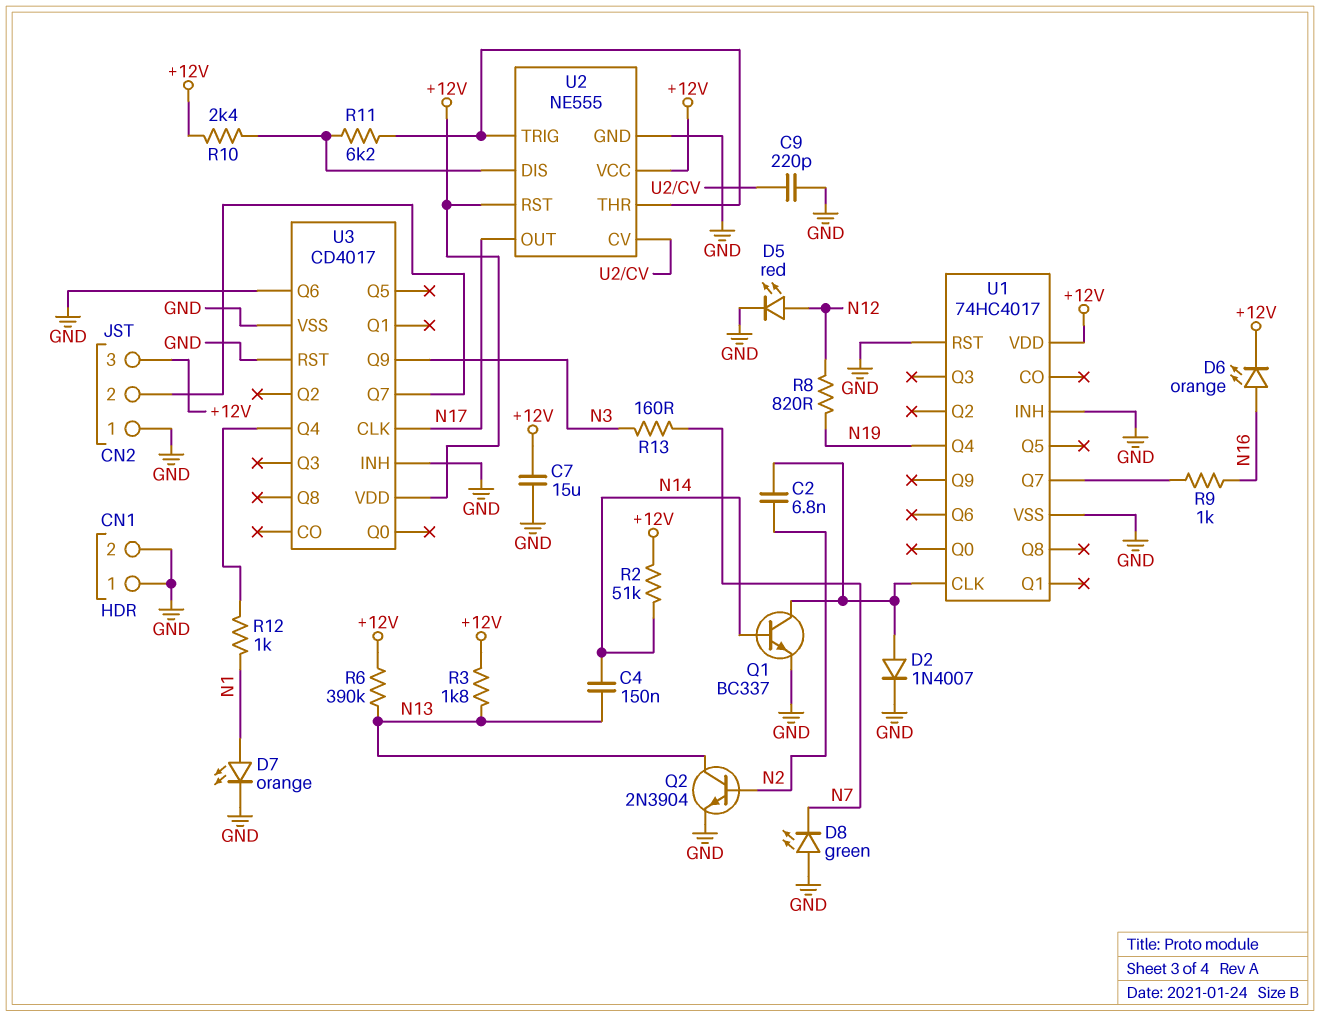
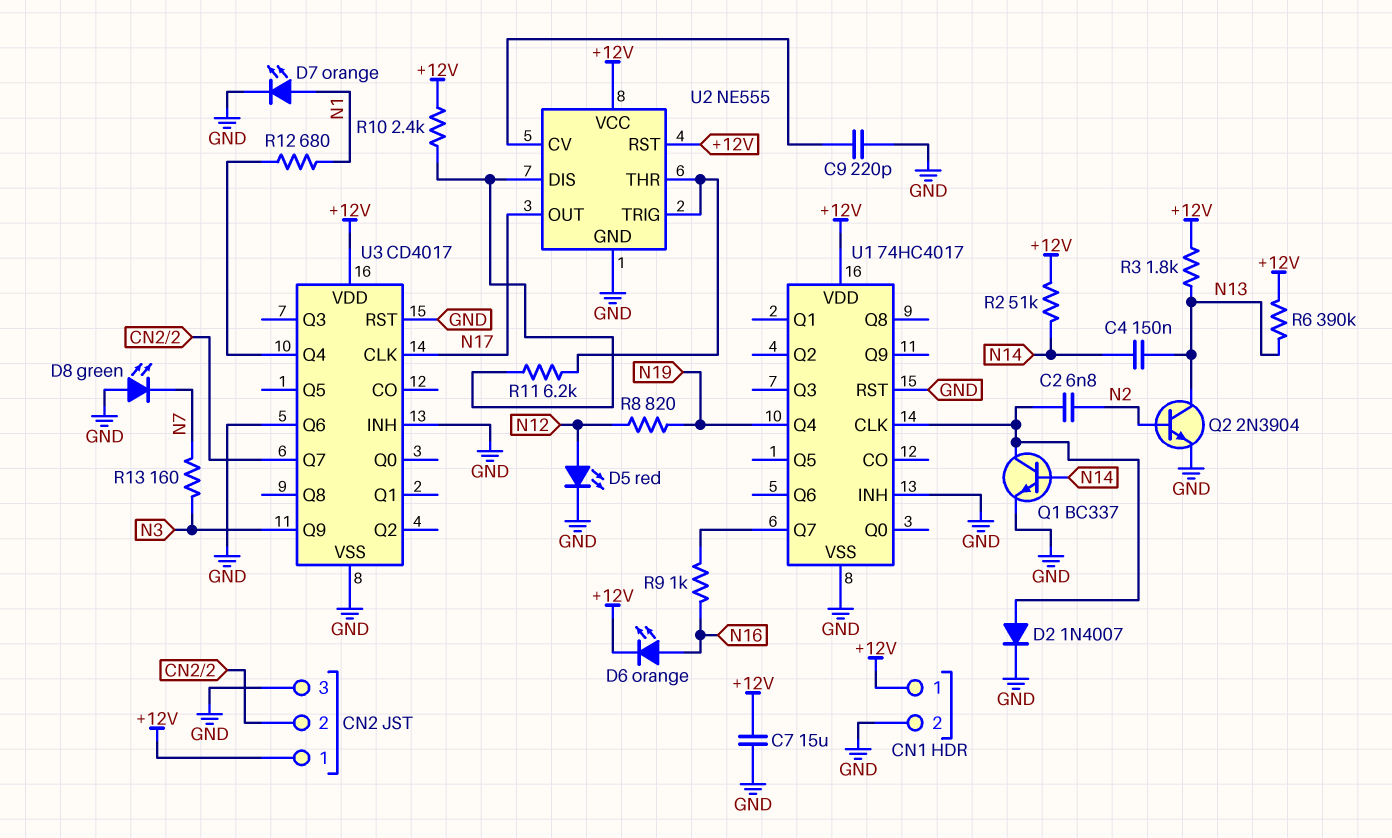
CN1 pin 1: GND -> +12V
CN2 pin 1: GND -> +12V
CN2 pin 3: +12V -> GND
R12: 1k (N1, U3/Q4) -> 680 (N1, U3/Q4)

